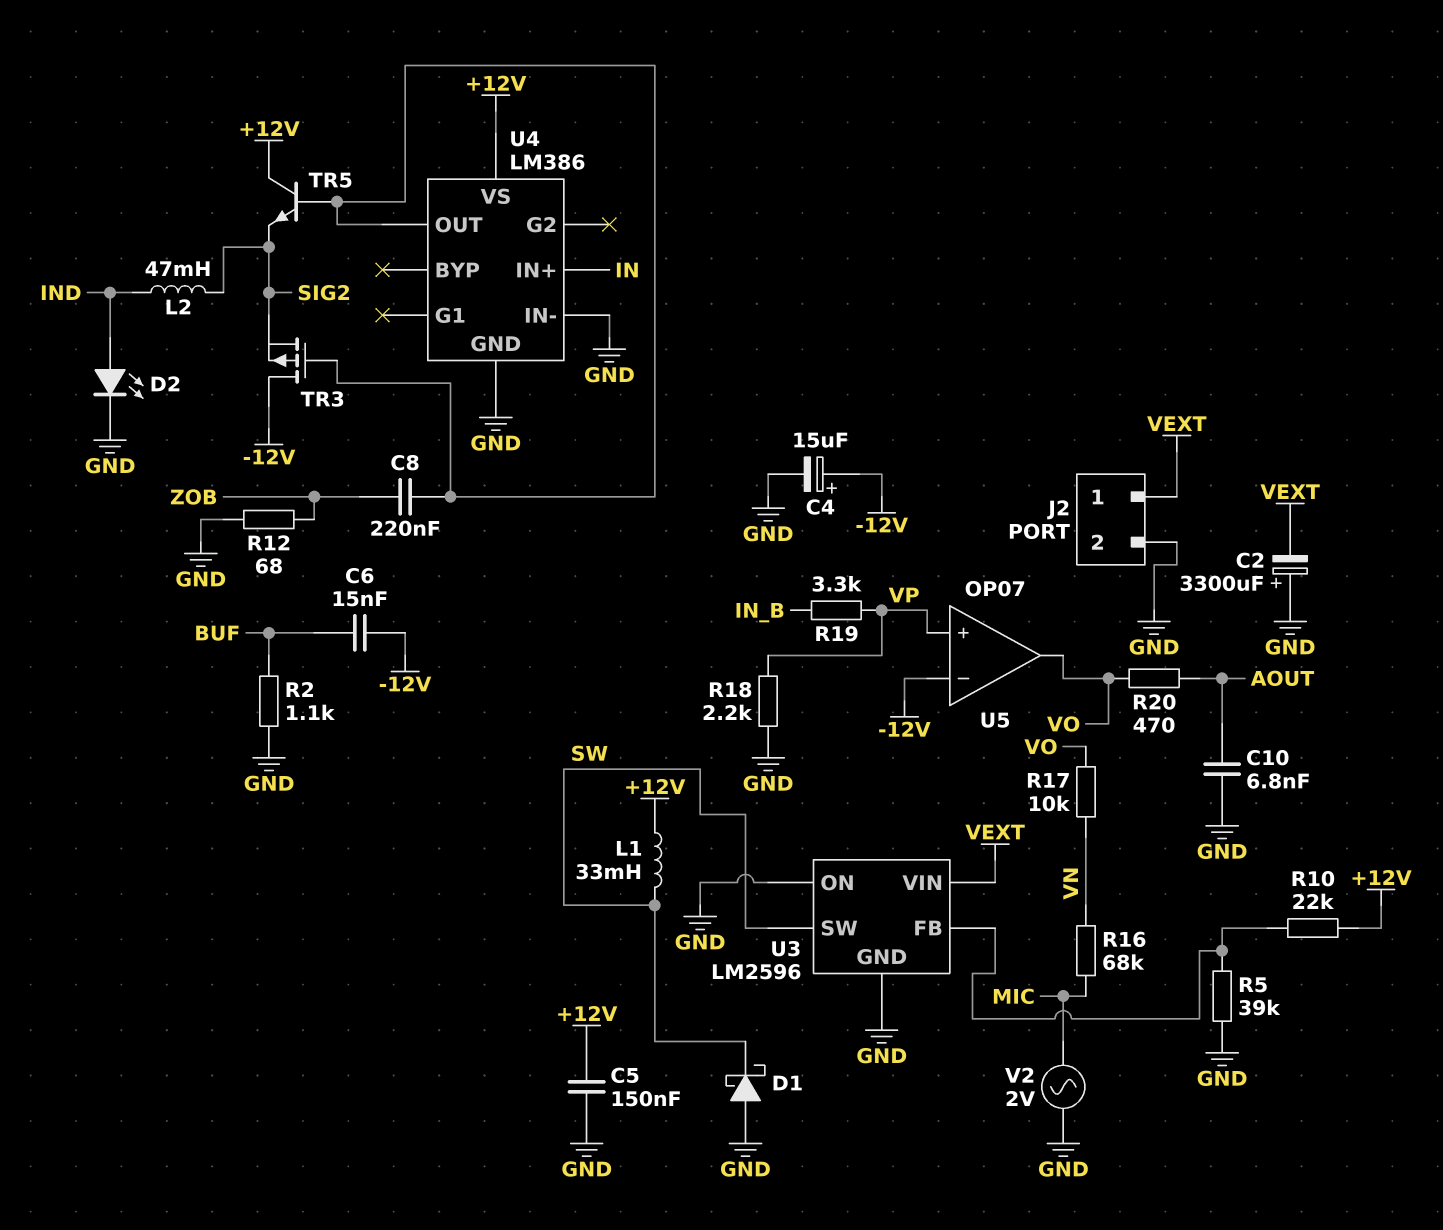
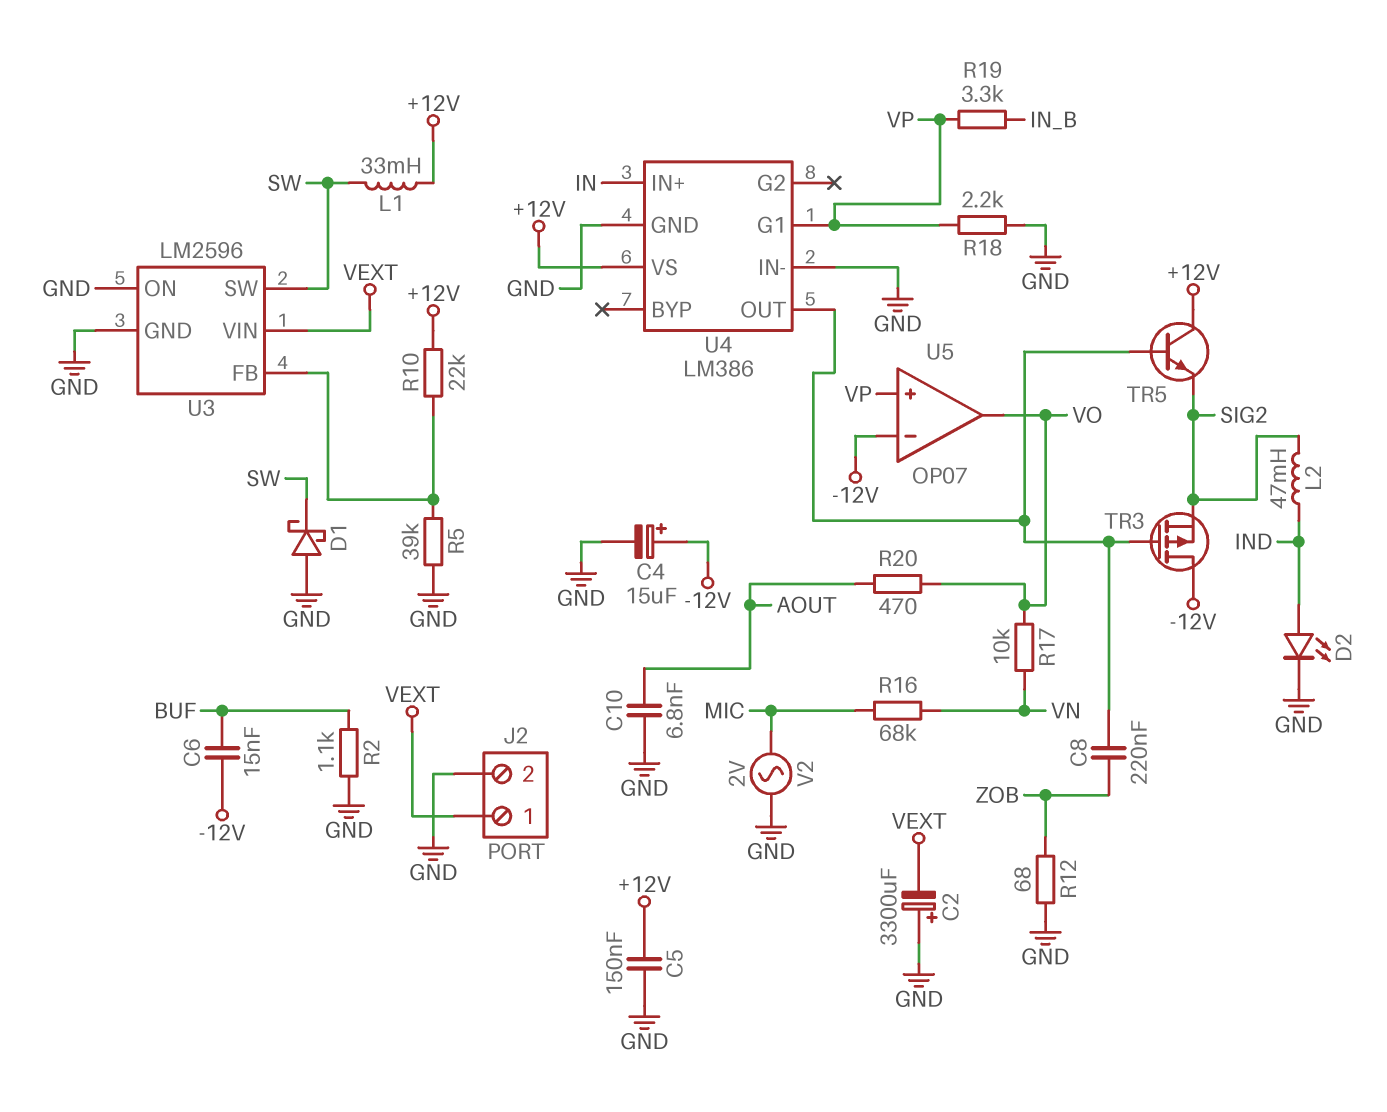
U4 pin G1: none -> VP

